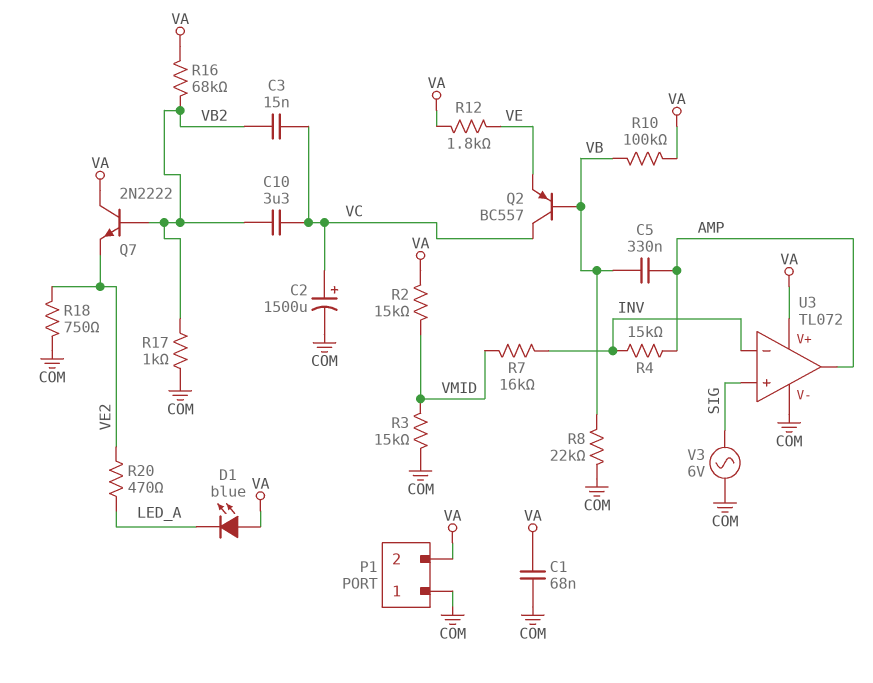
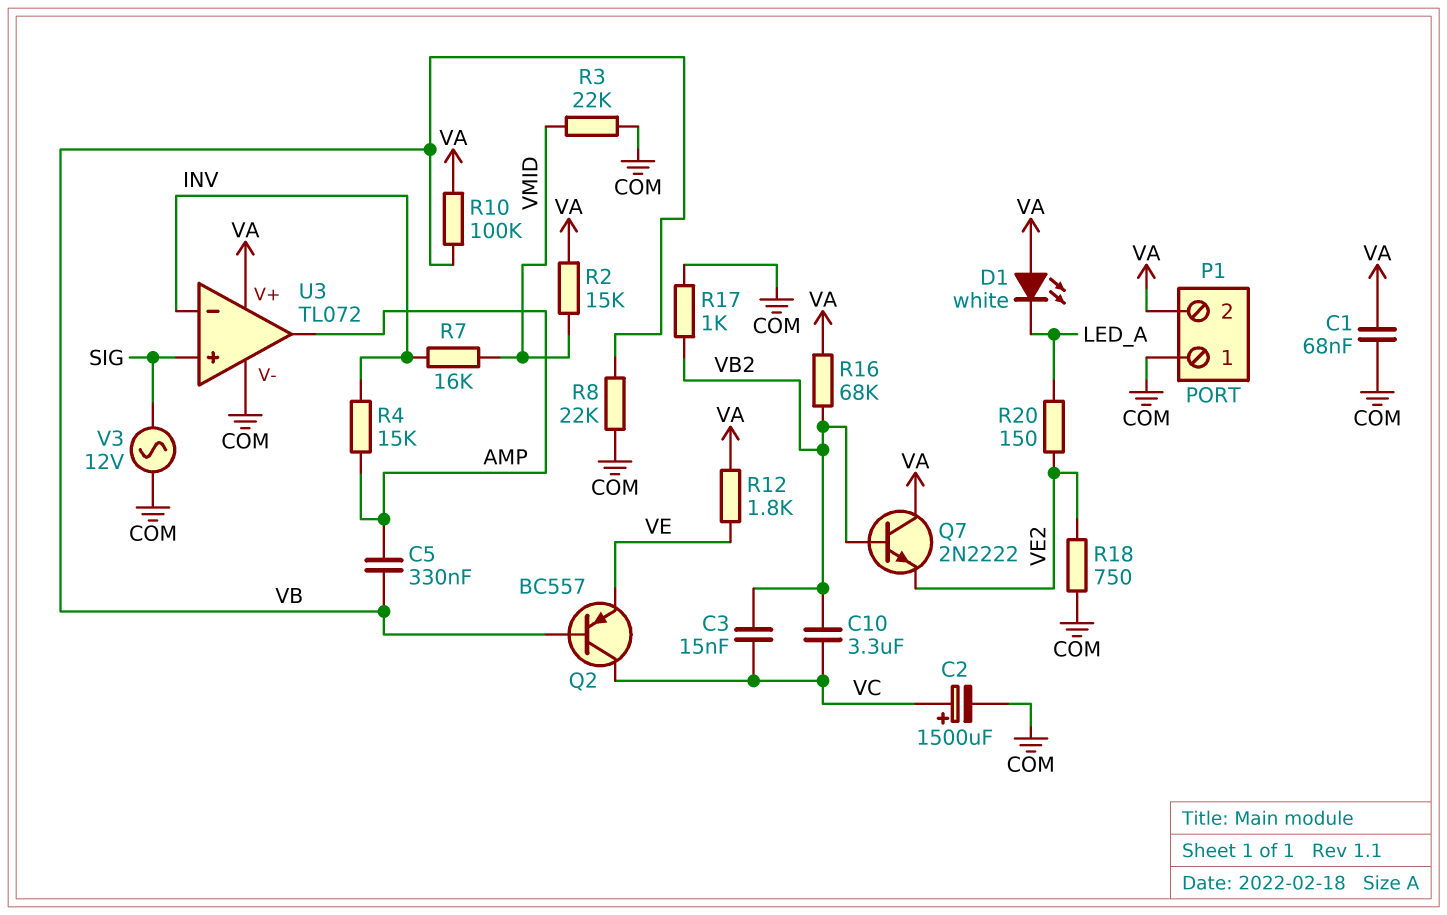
D1: LED blue (A VA, K LED_A) -> LED white (A VA, K LED_A)
R3: 15k (COM, VMID) -> 22k (COM, VMID)
R20: 470 (LED_A, VE2) -> 150 (LED_A, VE2)
V3: AC 6V (COM, SIG) -> AC 12V (COM, SIG)

